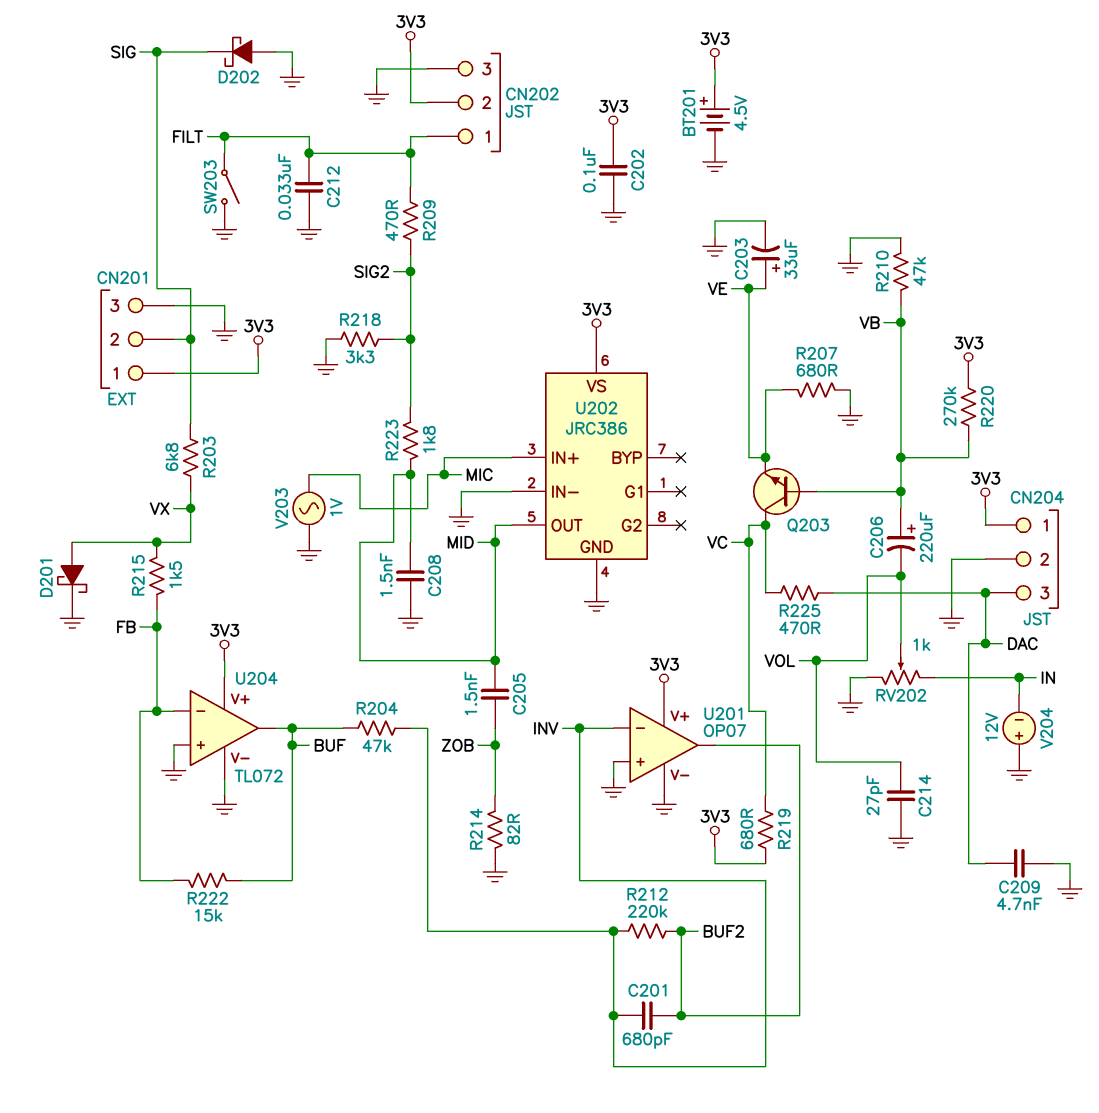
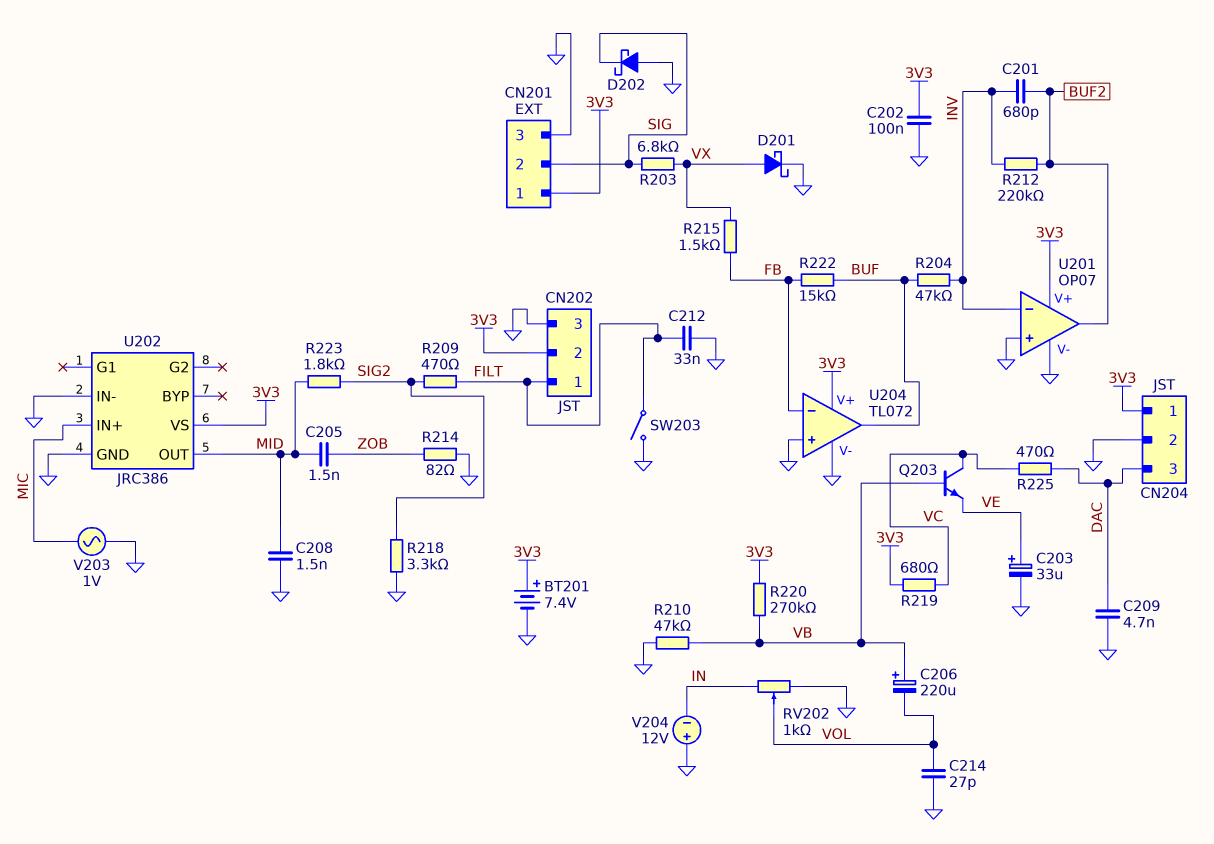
BT201: 4.5V (plus 3V3, minus GND) -> 7.4V (plus 3V3, minus GND)
R207: 680 (GND, VE) -> none

